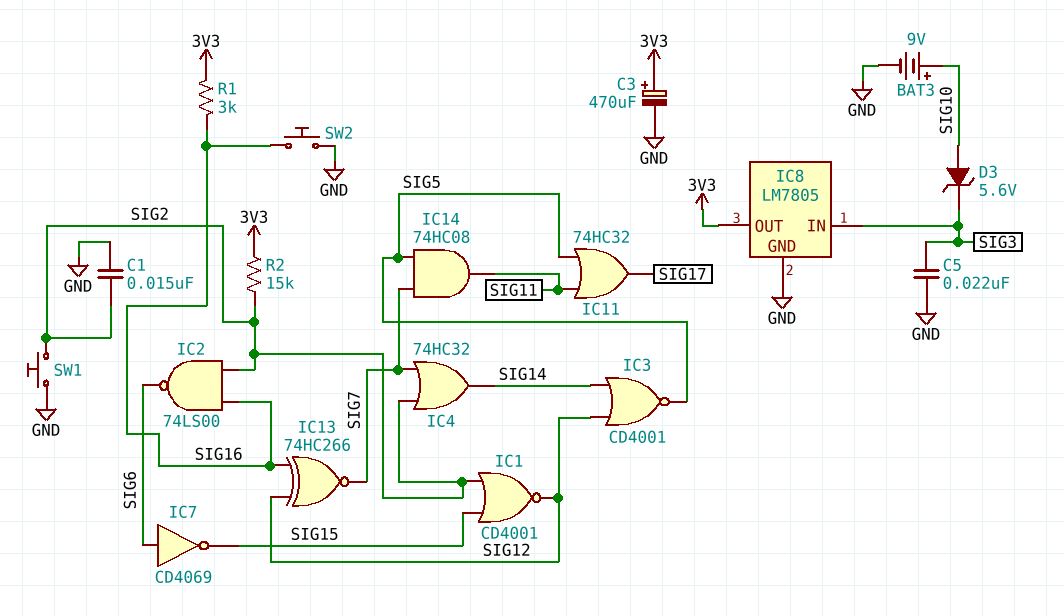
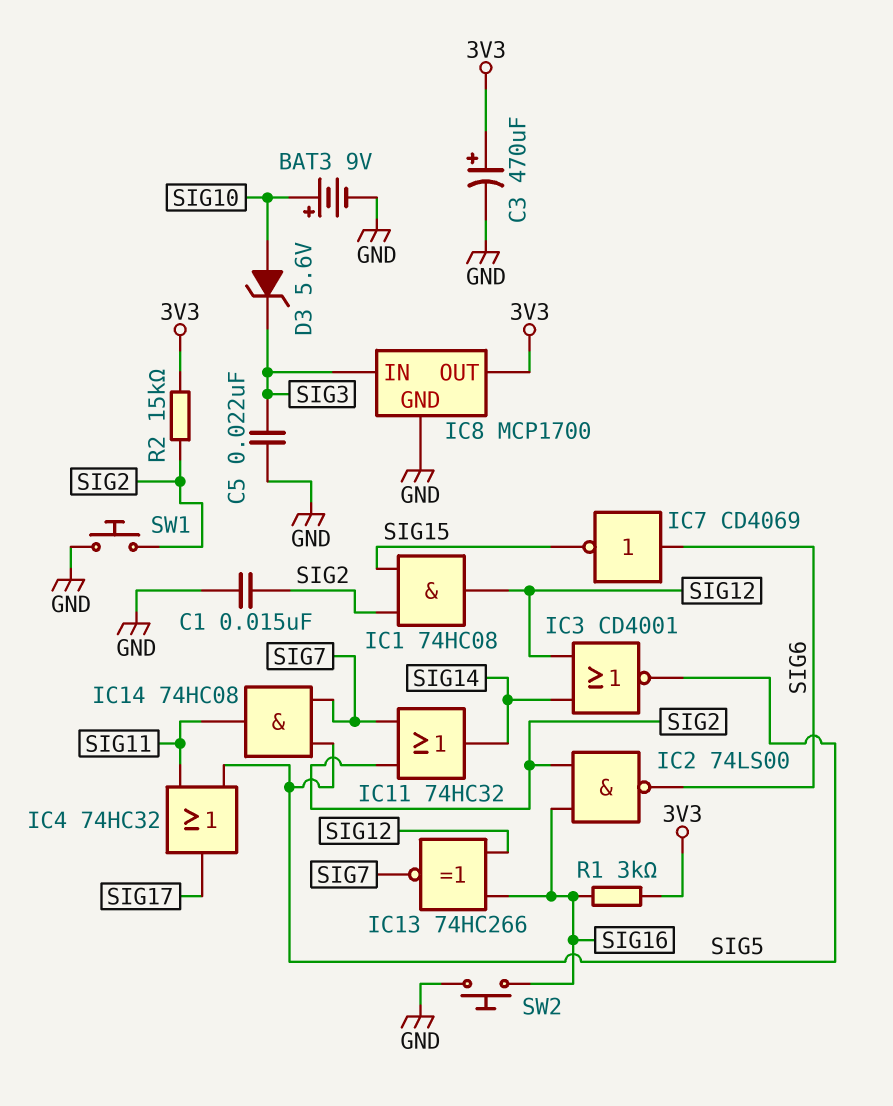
IC1: NOR CD4001 (in SIG2, in SIG15, out SIG12) -> AND 74HC08 (in SIG2, in SIG15, out SIG12)
IC4: OR 74HC32 (in SIG2, in SIG7, out SIG14) -> OR 74HC32 (in SIG5, in SIG11, out SIG17)
IC8: LM7805 -> MCP1700
IC11: OR 74HC32 (in SIG5, in SIG11, out SIG17) -> OR 74HC32 (in SIG2, in SIG7, out SIG14)

